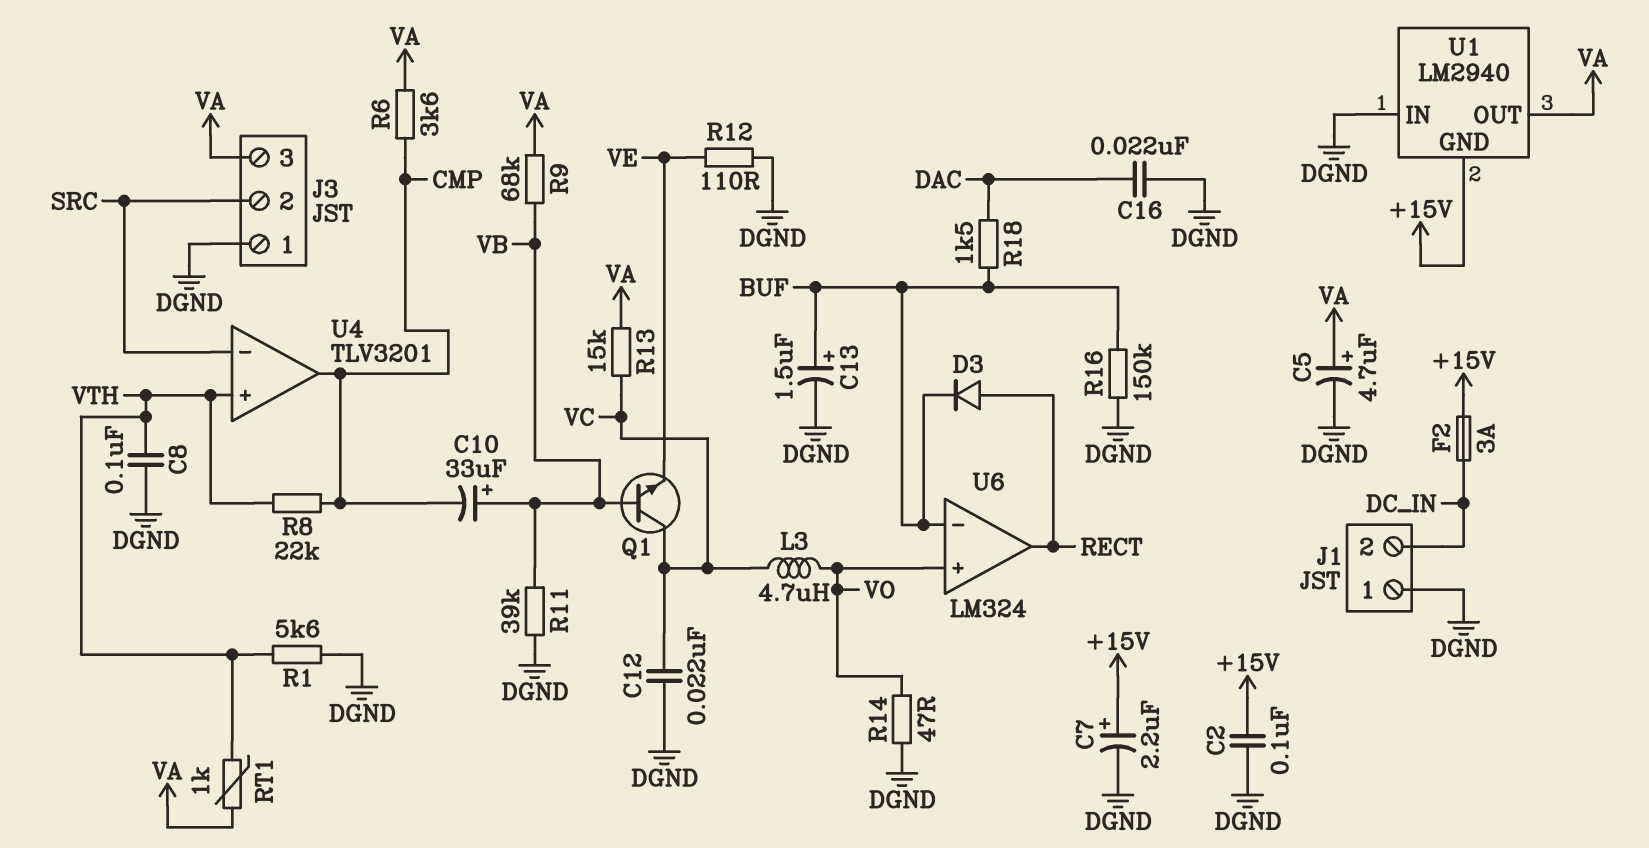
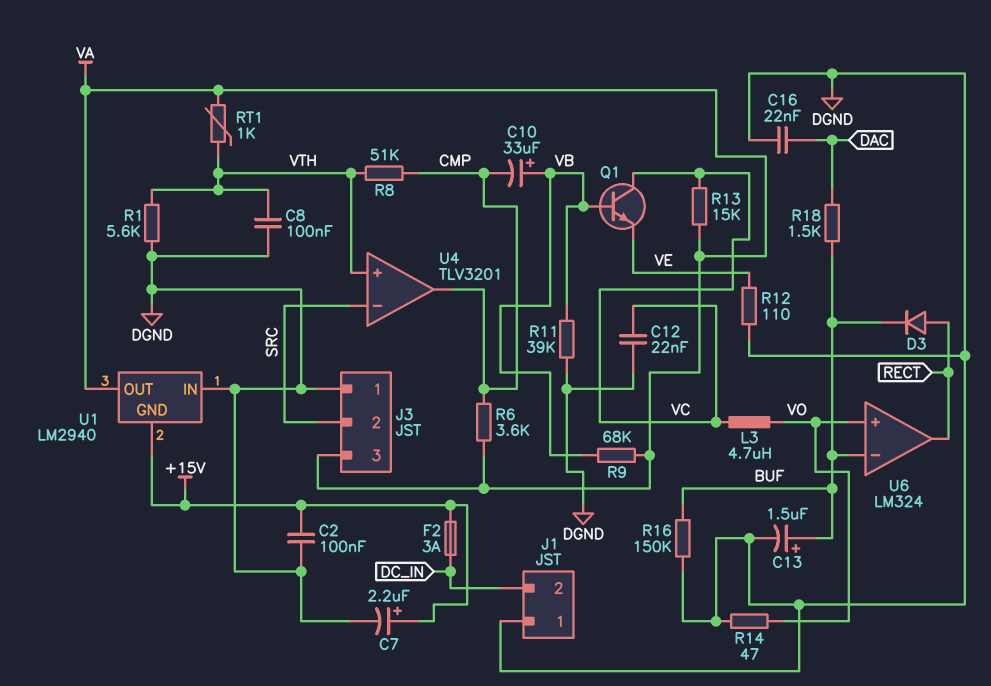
C5: 4.7uF (plus VA, minus DGND) -> none
R8: 22k (CMP, VTH) -> 51k (CMP, VTH)

